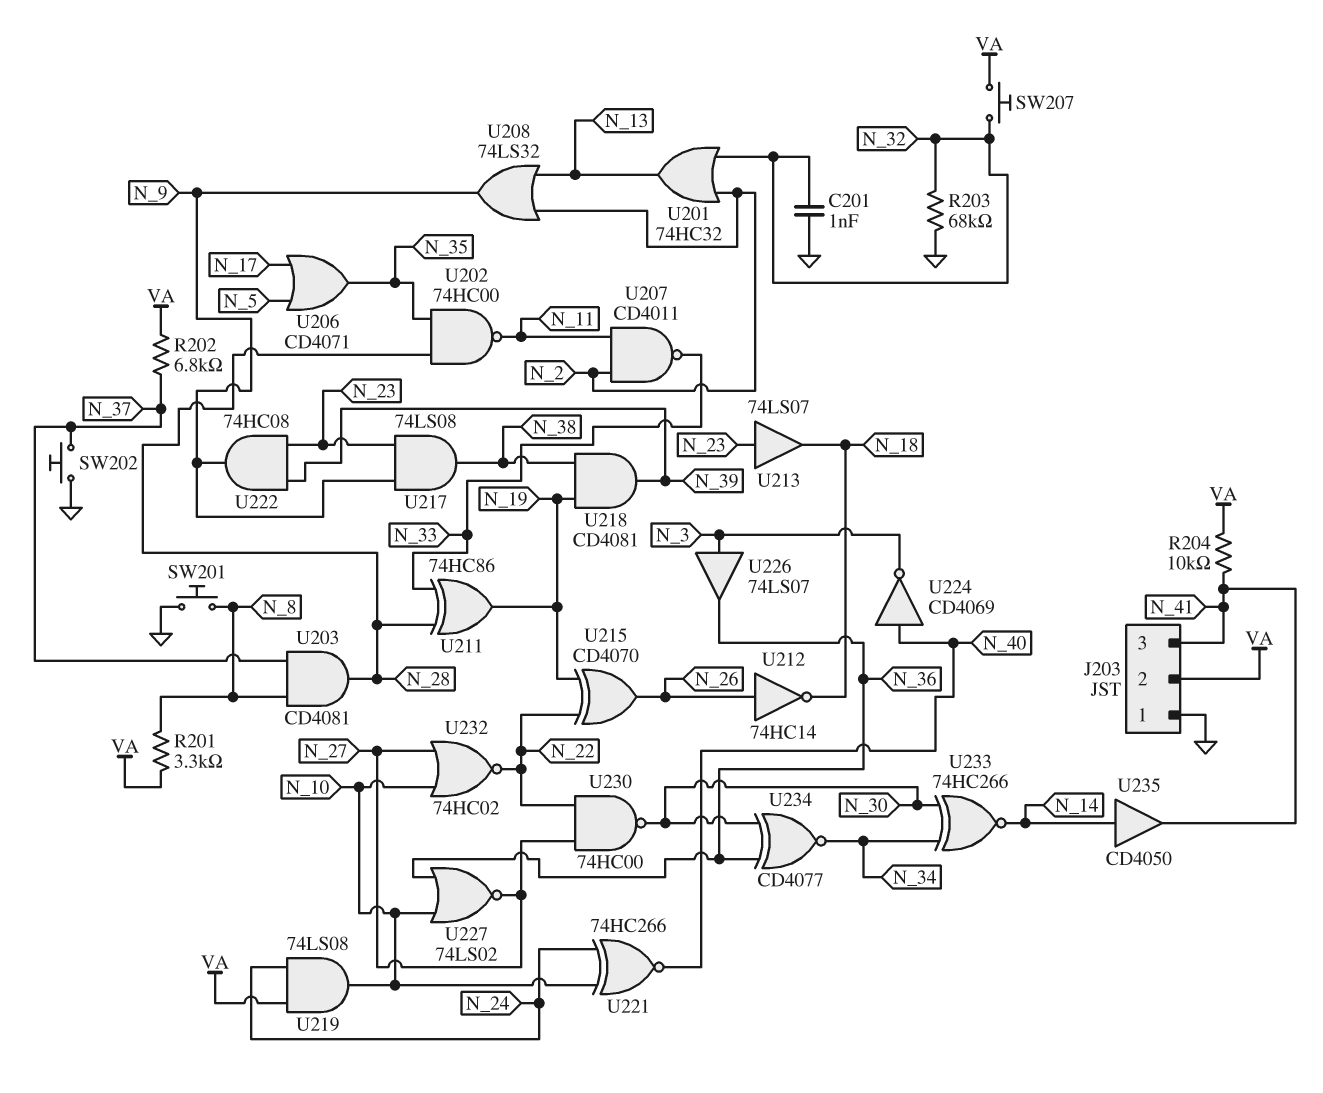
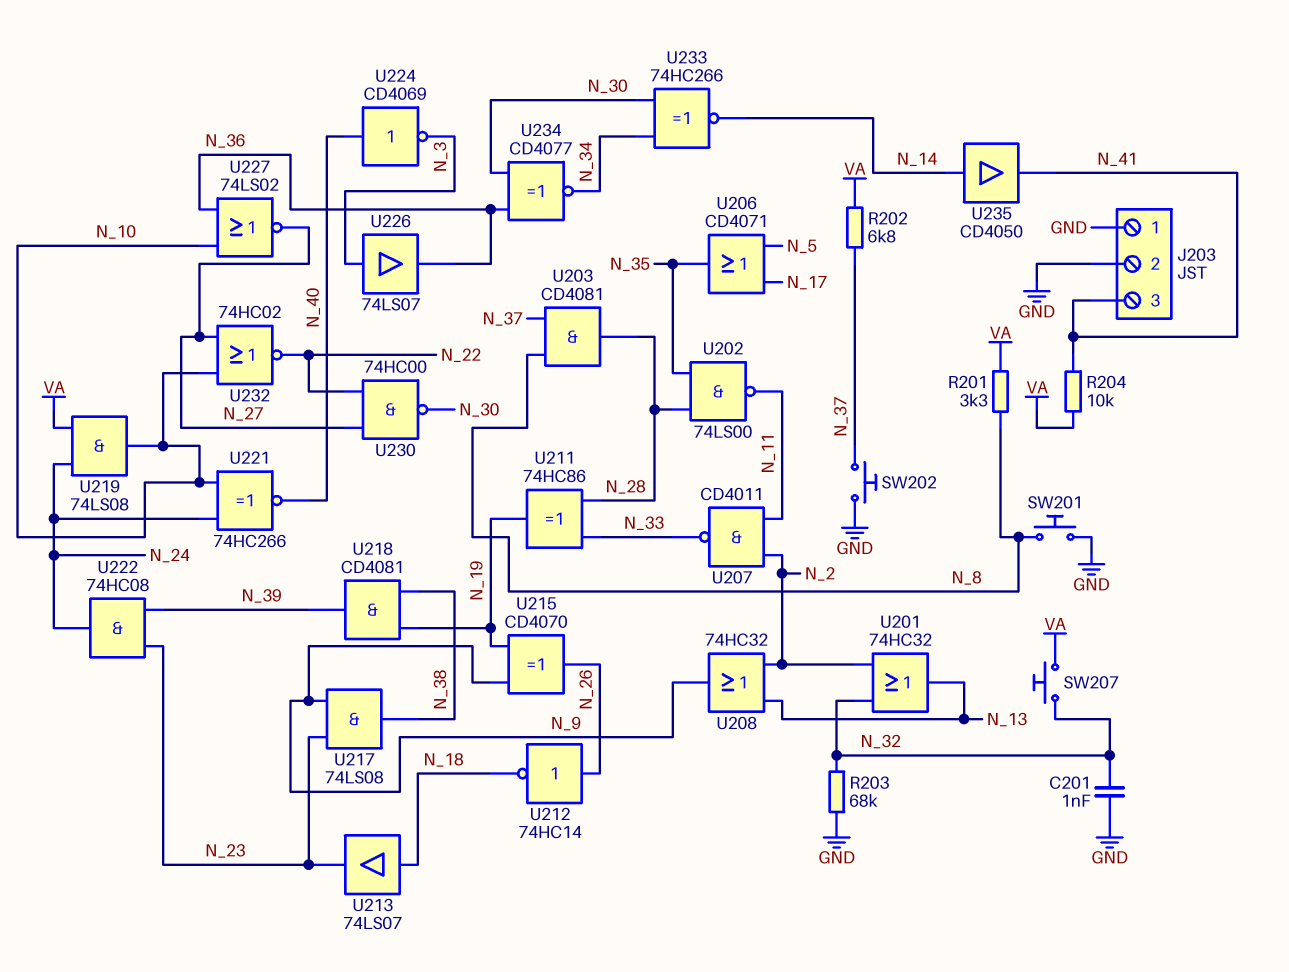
J203 pin 2: VA -> GND
U202: NAND 74HC00 (in N_28, in N_35, out N_11) -> NAND 74LS00 (in N_28, in N_35, out N_11)
U208: OR 74LS32 (in N_2, in N_13, out N_9) -> OR 74HC32 (in N_2, in N_13, out N_9)
U213: buffer 74LS07 (in N_23, out N_18) -> buffer 74LS07 (in N_18, out N_23)
U215: XOR CD4070 (in N_19, in N_22, out N_26) -> XOR CD4070 (in N_9, in N_19, out N_26)
U222: AND 74HC08 (in N_23, in N_39, out N_9) -> AND 74HC08 (in N_23, in N_39, out N_24)

